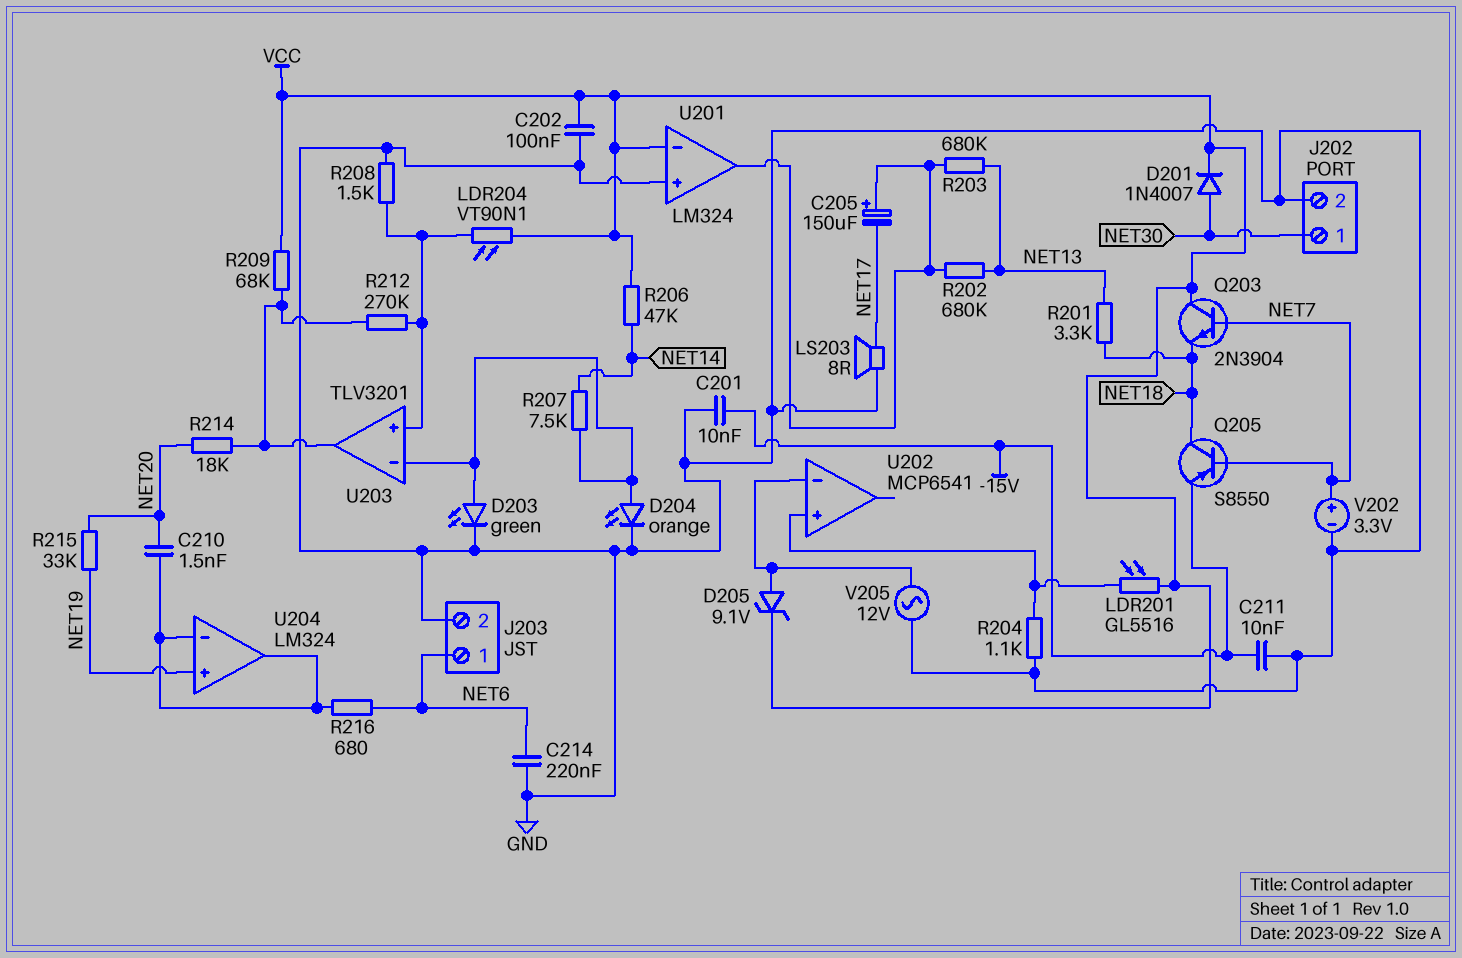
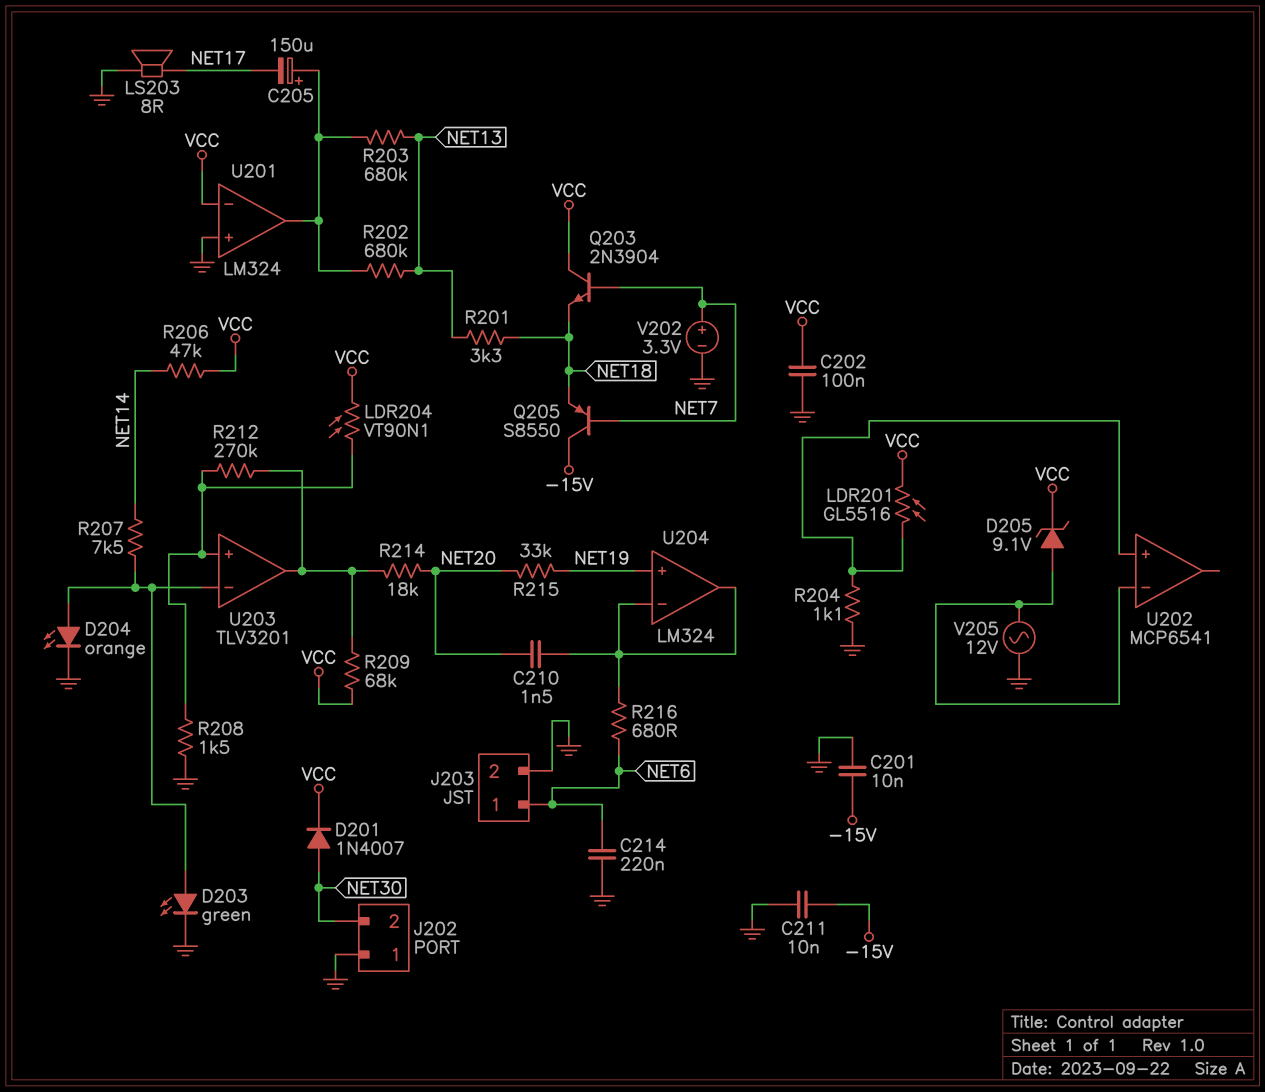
J202 pin 1: NET30 -> GND
J202 pin 2: GND -> NET30
Q205: PNP S8550 (B NET7, C NET18, E -15V) -> PNP S8550 (B NET7, C -15V, E NET18)

